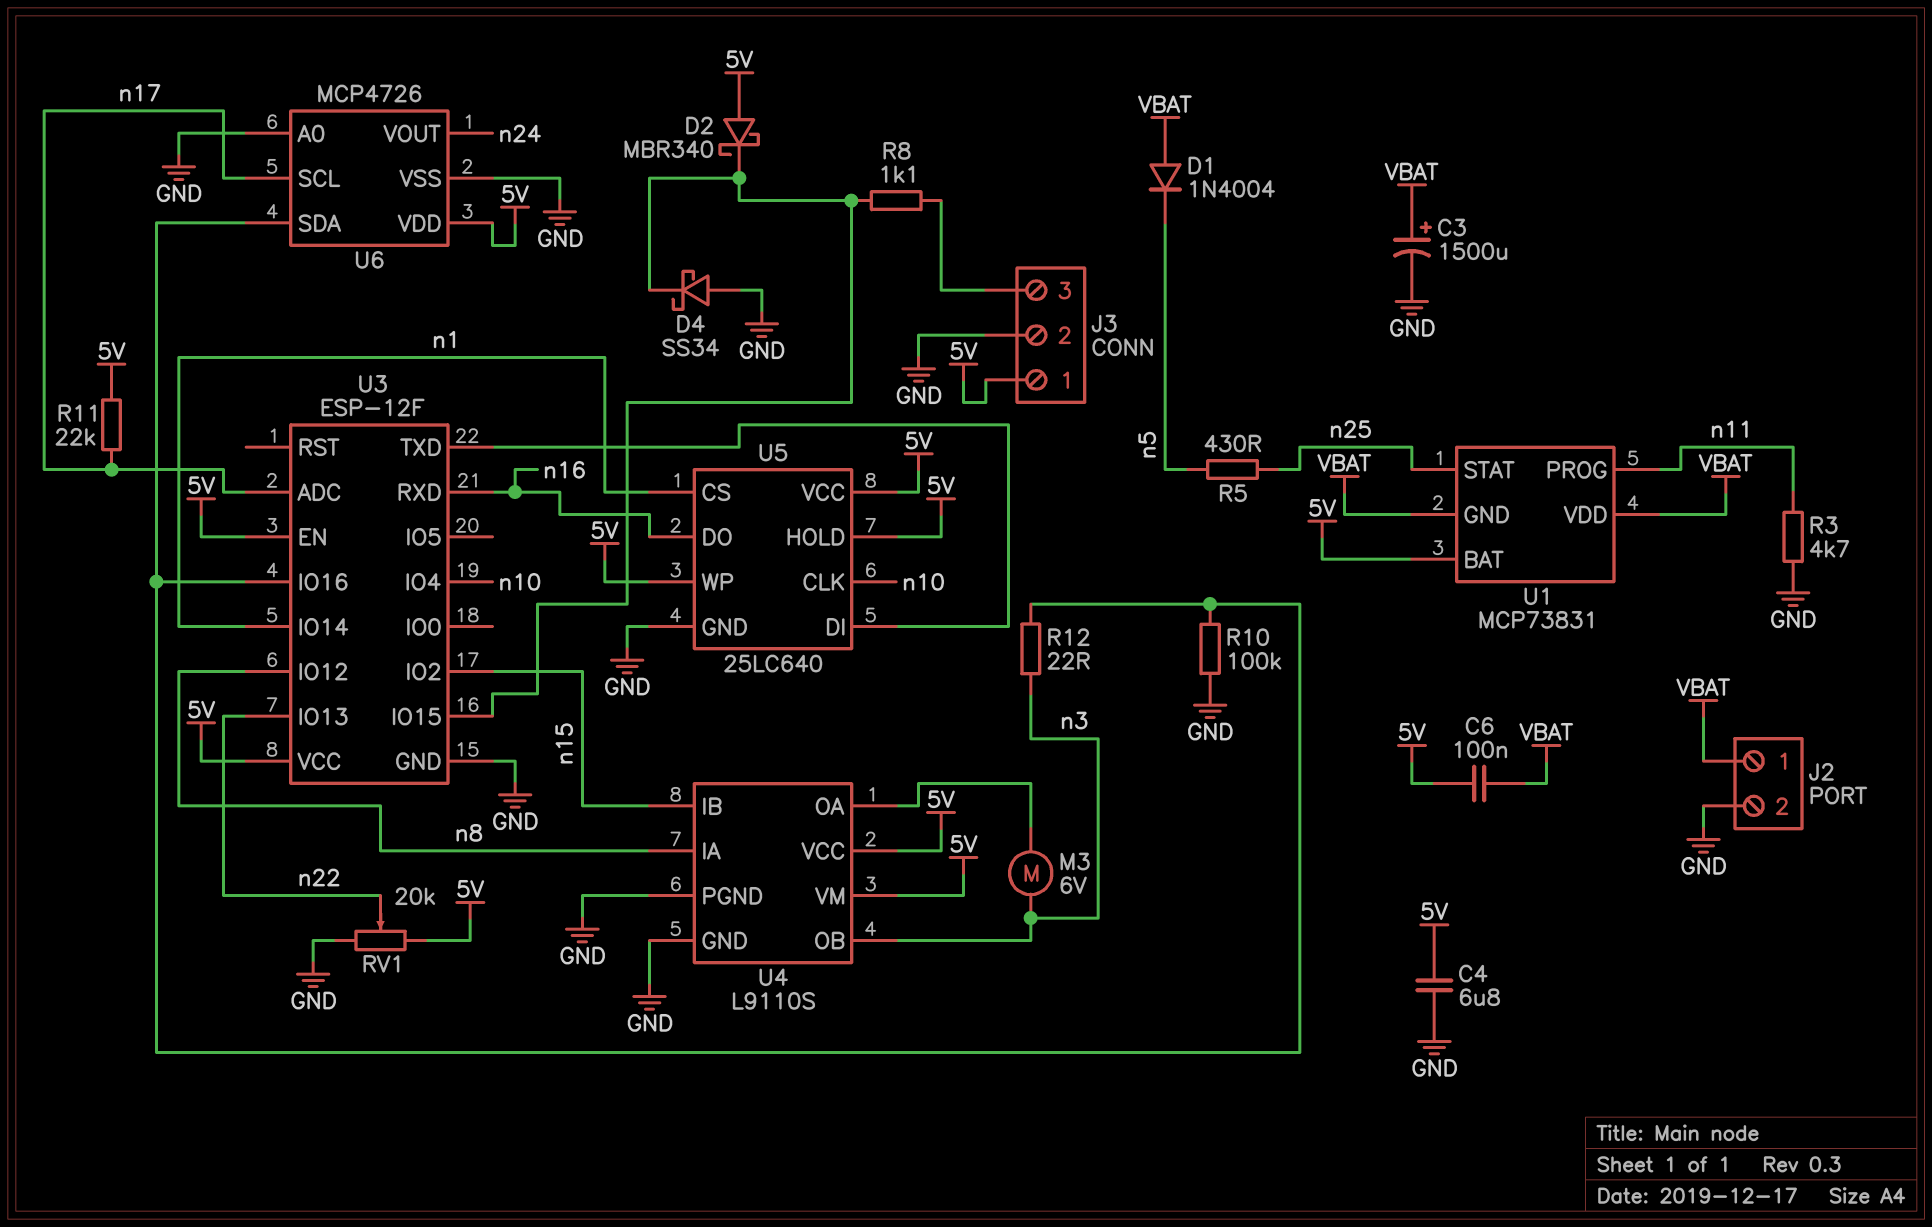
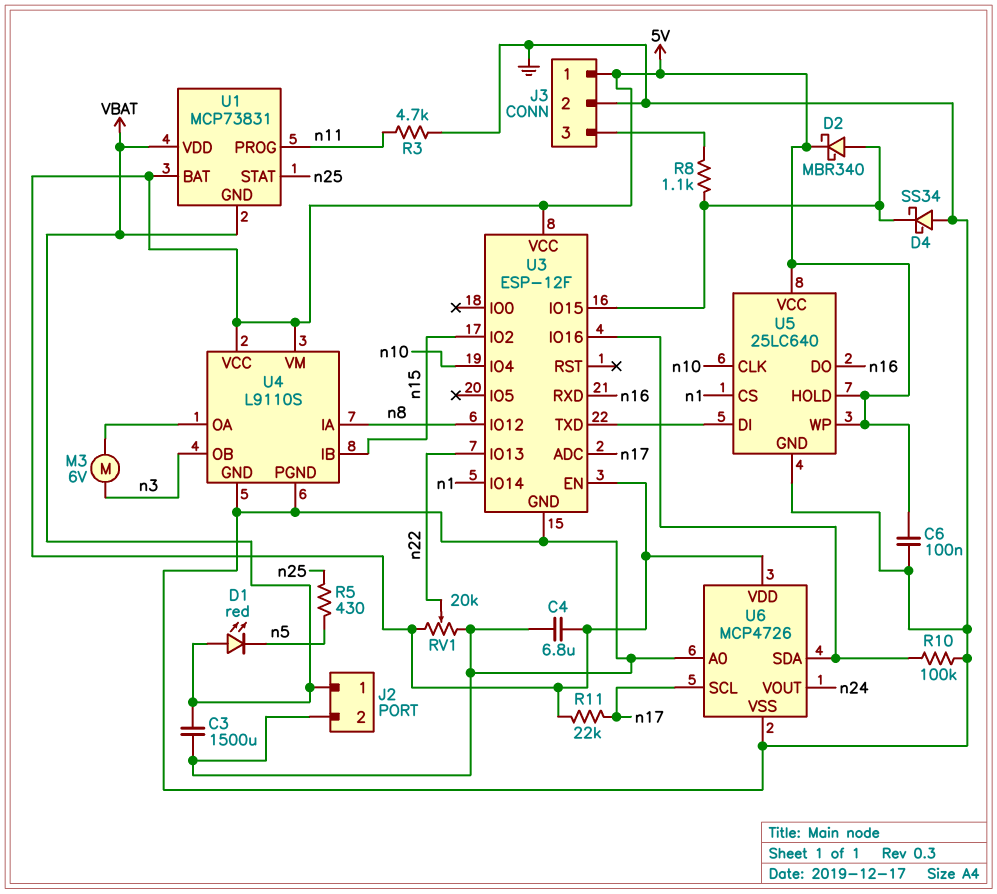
C3: 1500uF (plus VBAT, minus GND) -> 1500uF (GND, VBAT)
C6: 100nF (5V, VBAT) -> 100nF (5V, GND)
D1: diode 1N4004 (A VBAT, K n5) -> LED red (A VBAT, K n5)
D2: schottky MBR340 (A 5V, K U3/IO15) -> schottky MBR340 (A U3/IO15, K 5V)
R12: 22 (U3/IO16, n3) -> none

